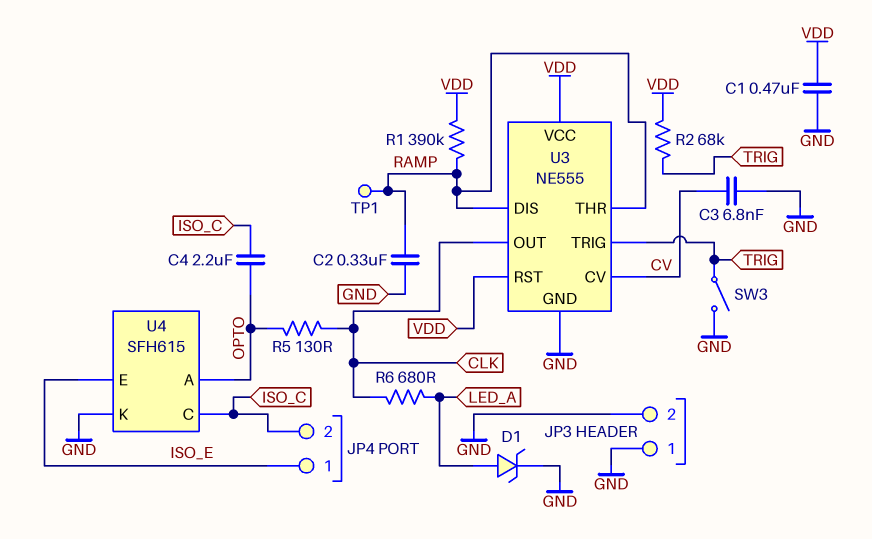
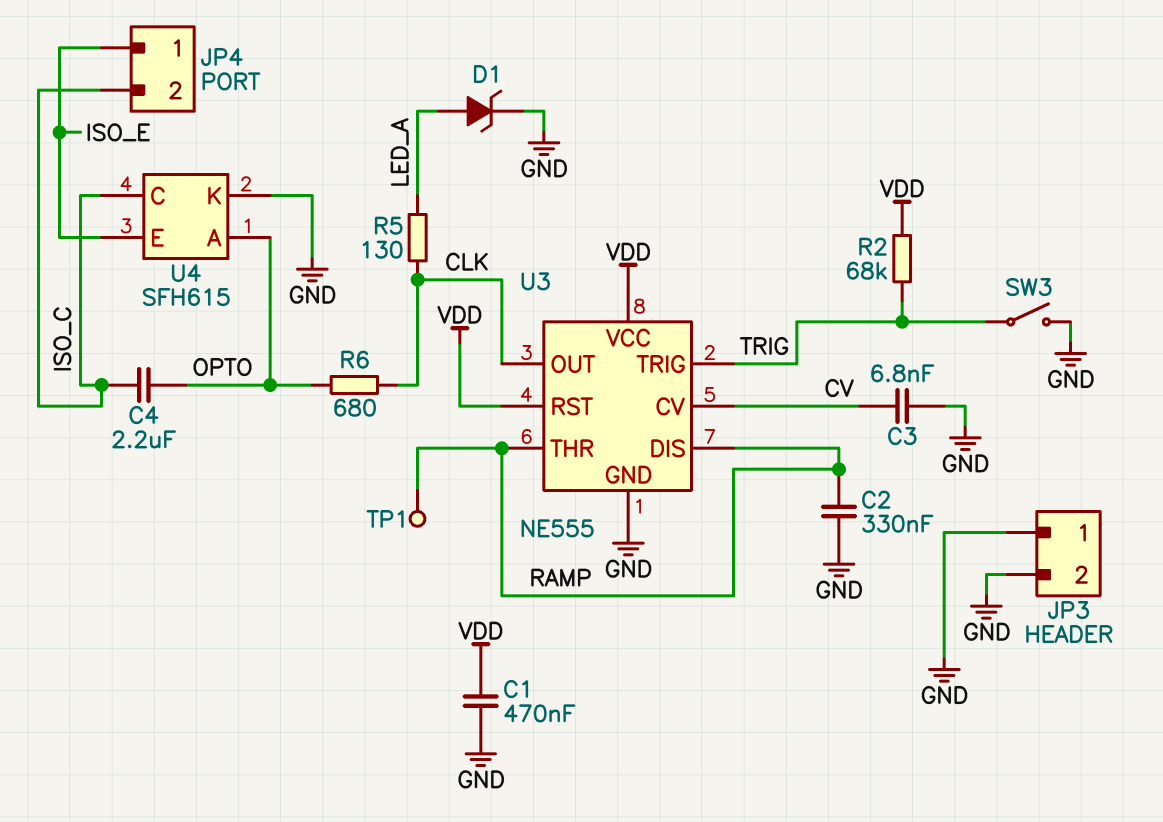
R1: 390k (RAMP, VDD) -> none
R5: 130 (CLK, OPTO) -> 130 (CLK, LED_A)
R6: 680 (CLK, LED_A) -> 680 (CLK, OPTO)

